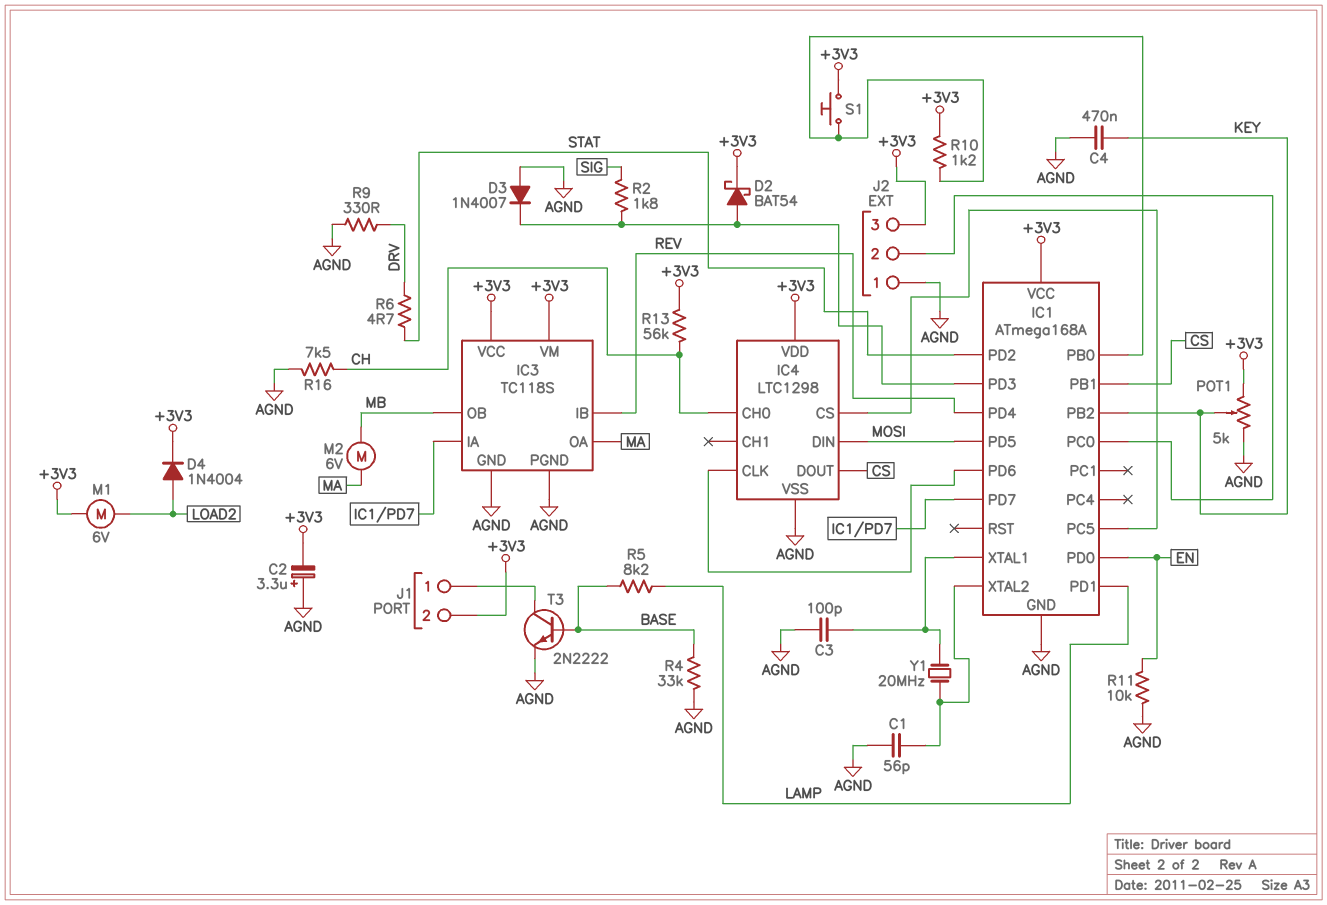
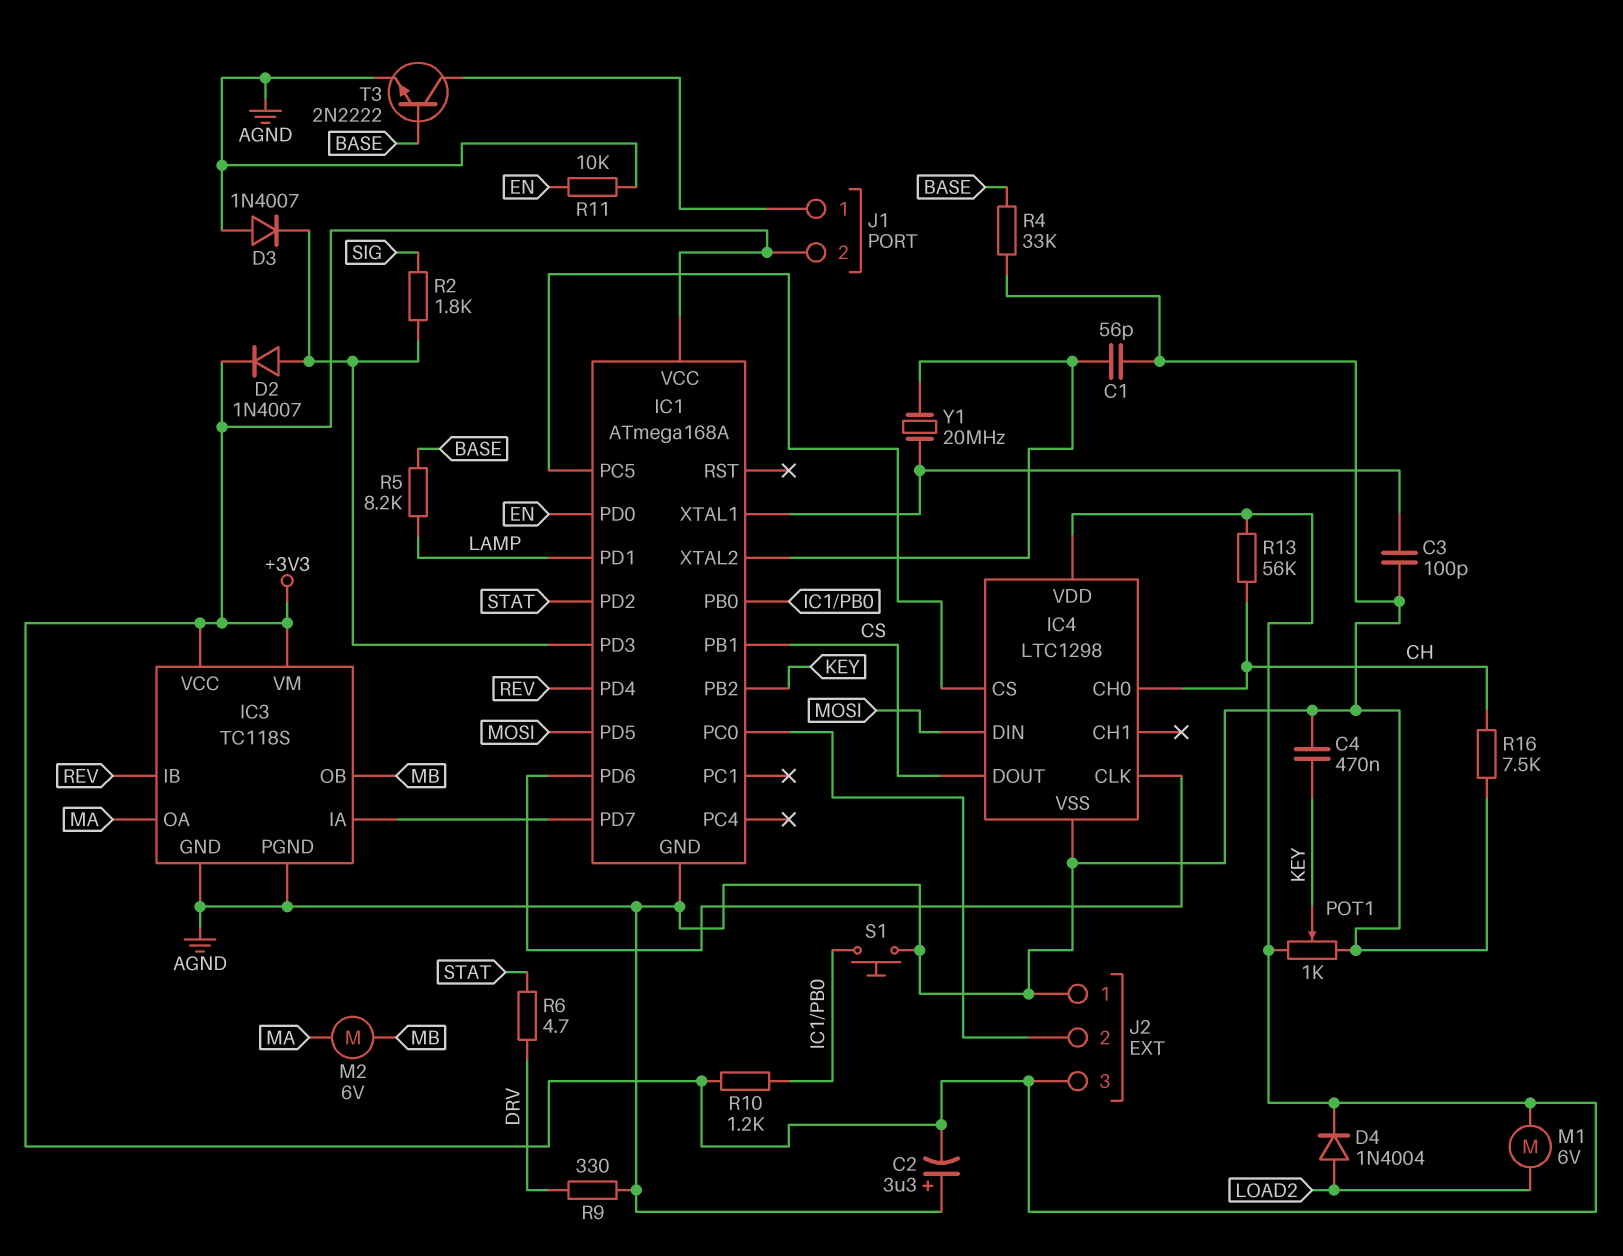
D2: schottky BAT54 (A IC1/PD3, K +3V3) -> diode 1N4007 (A IC1/PD3, K +3V3)
POT1: 5k (+3V3, AGND, wiper KEY) -> 1k (+3V3, AGND, wiper KEY)
S1: button (+3V3, IC1/PB0) -> button (AGND, IC1/PB0)

